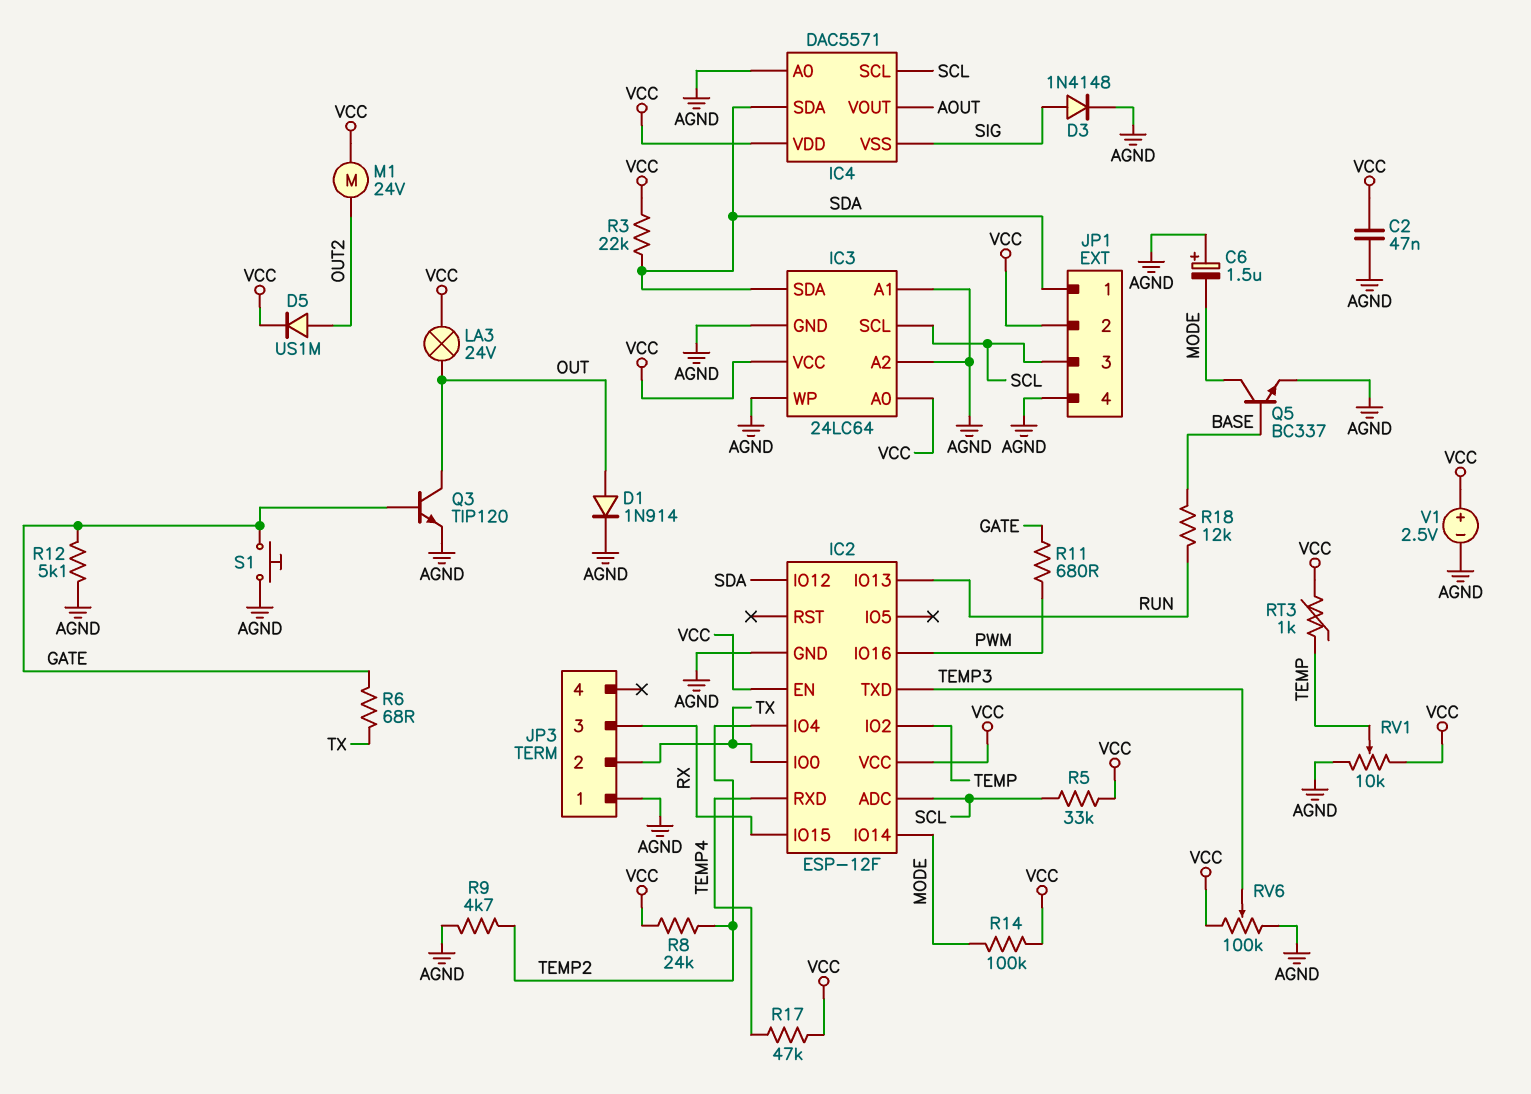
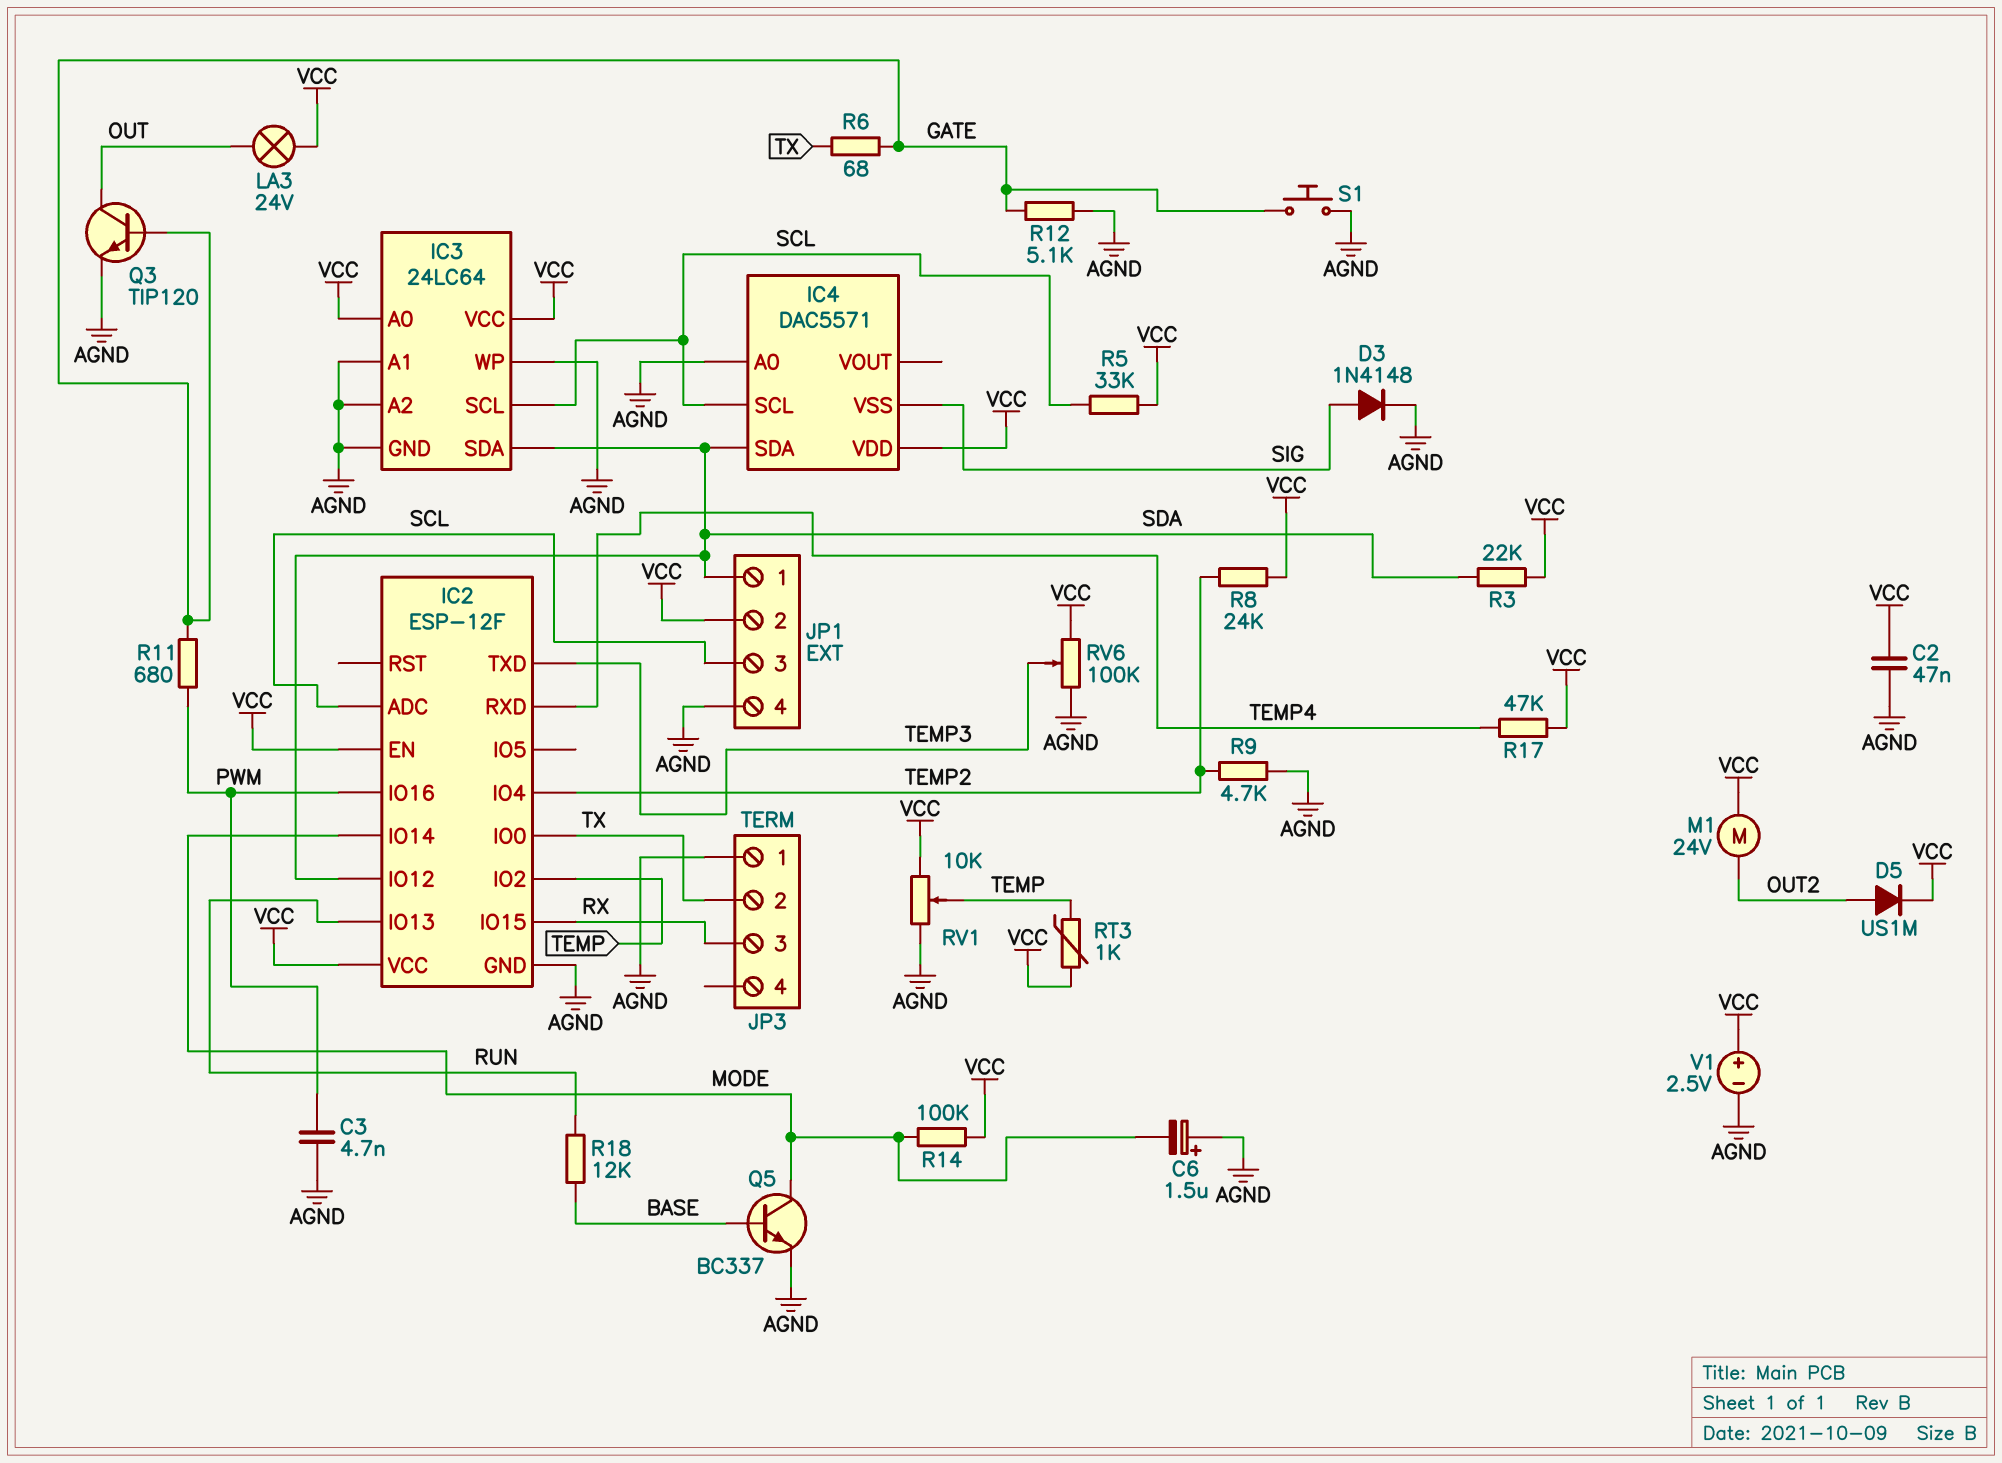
C3: none -> 4.7nF (AGND, PWM)
D1: diode 1N914 (A OUT, K AGND) -> none
IC4 pin VOUT: AOUT -> none

